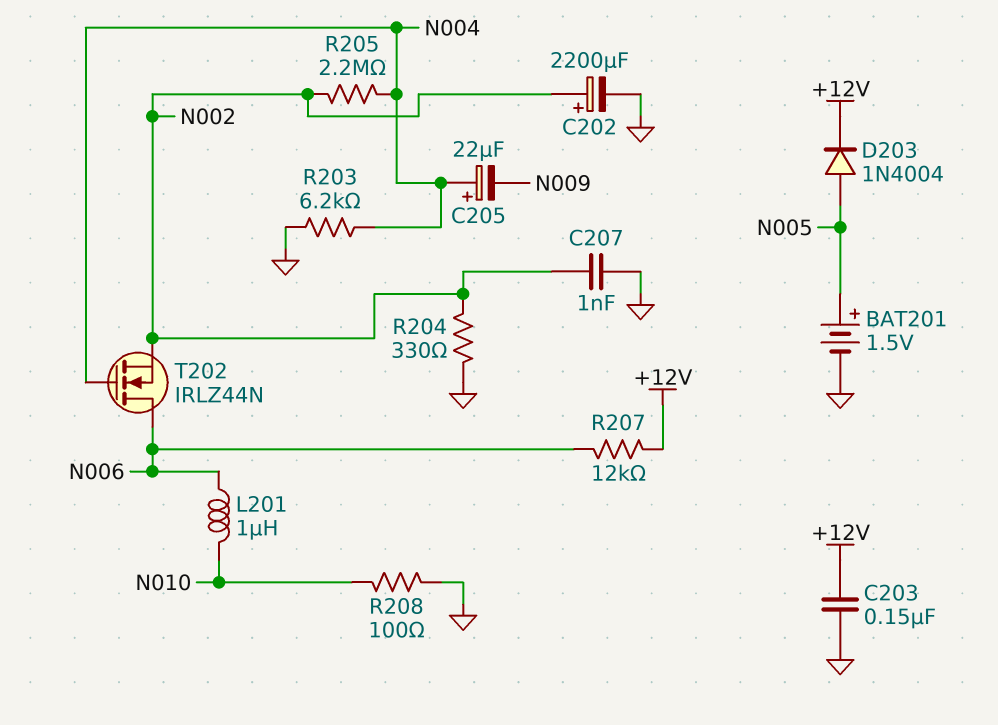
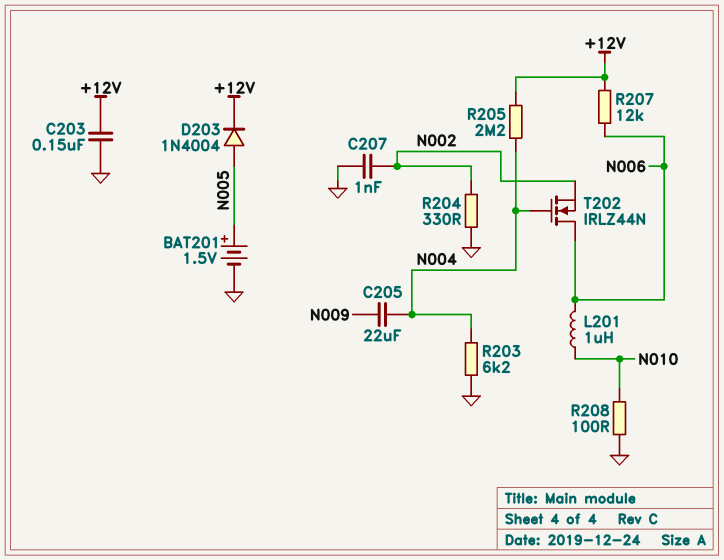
C202: 2200uF (plus N002, minus GND) -> none
C205: 22uF (plus N004, minus N009) -> 22uF (N004, N009)
R205: 2.2M (N002, N004) -> 2.2M (+12V, N004)

